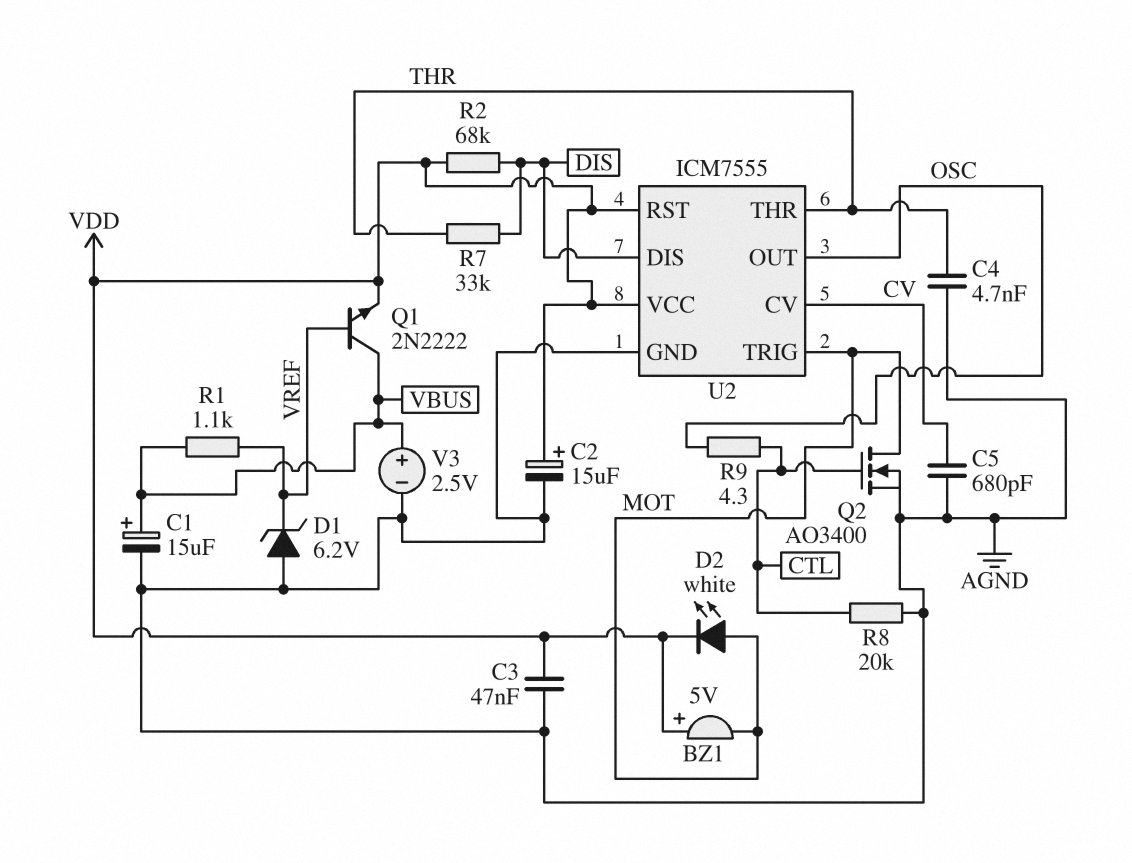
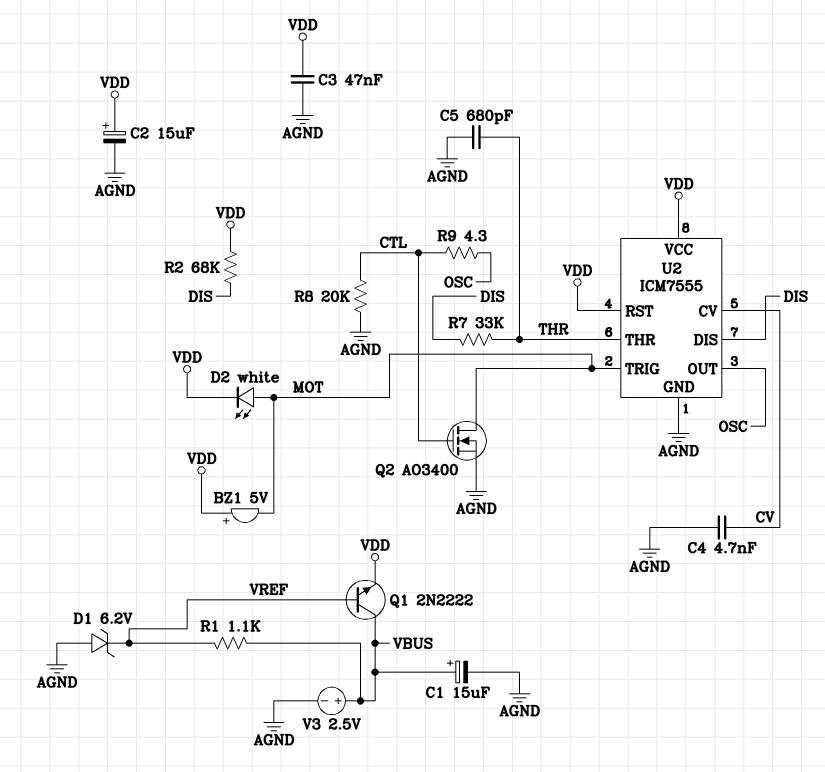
C4: 4.7nF (AGND, THR) -> 4.7nF (AGND, CV)
C5: 680pF (AGND, CV) -> 680pF (AGND, THR)

